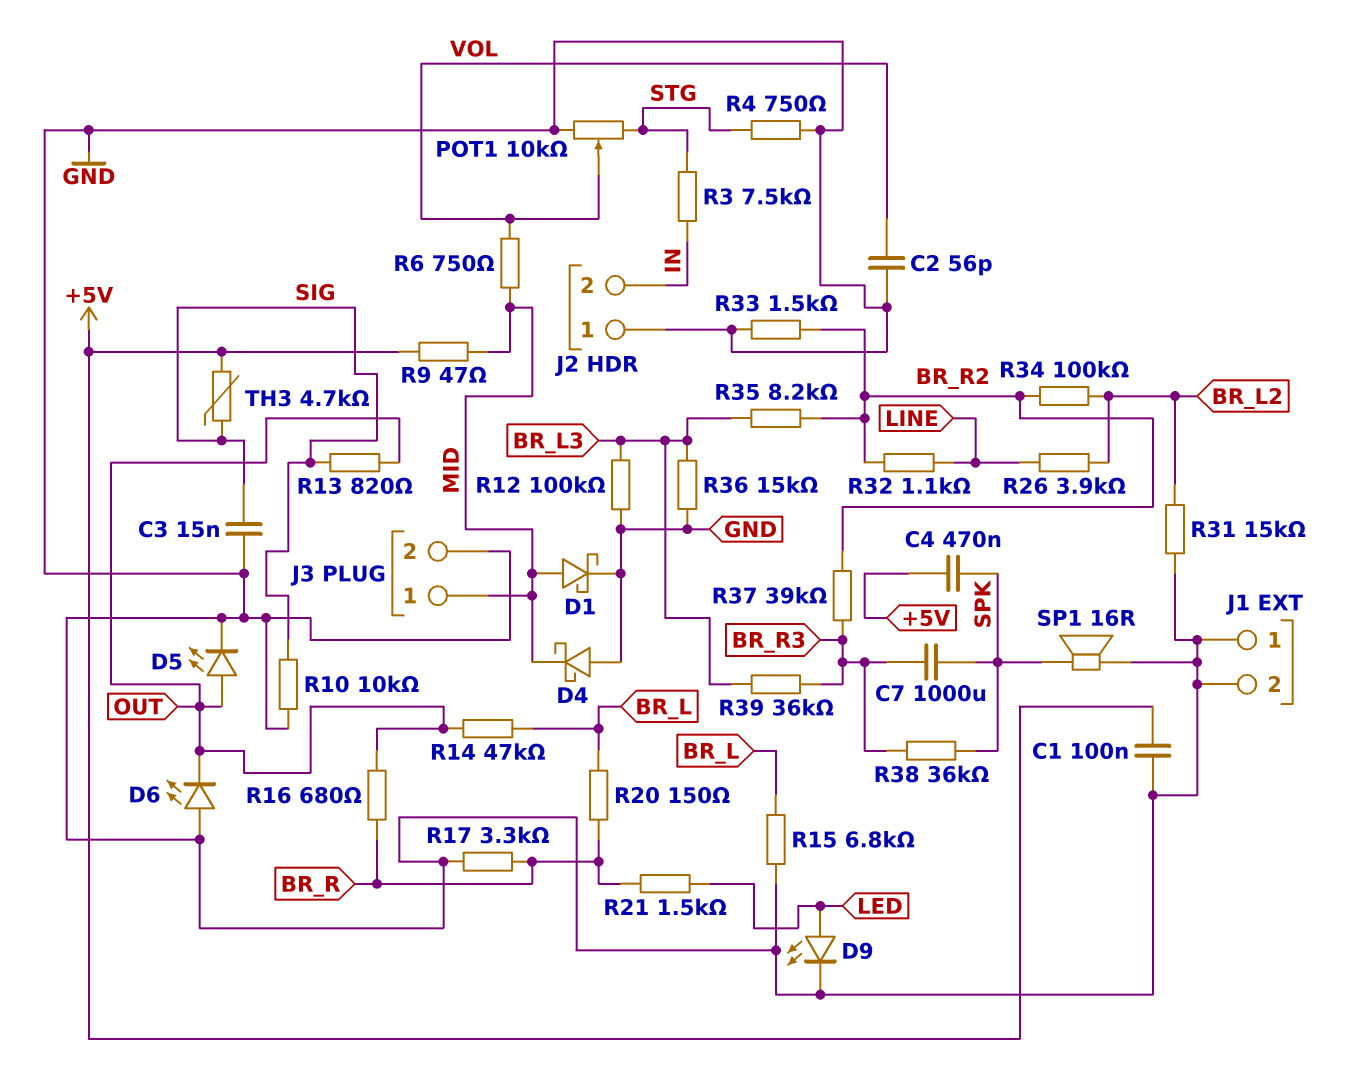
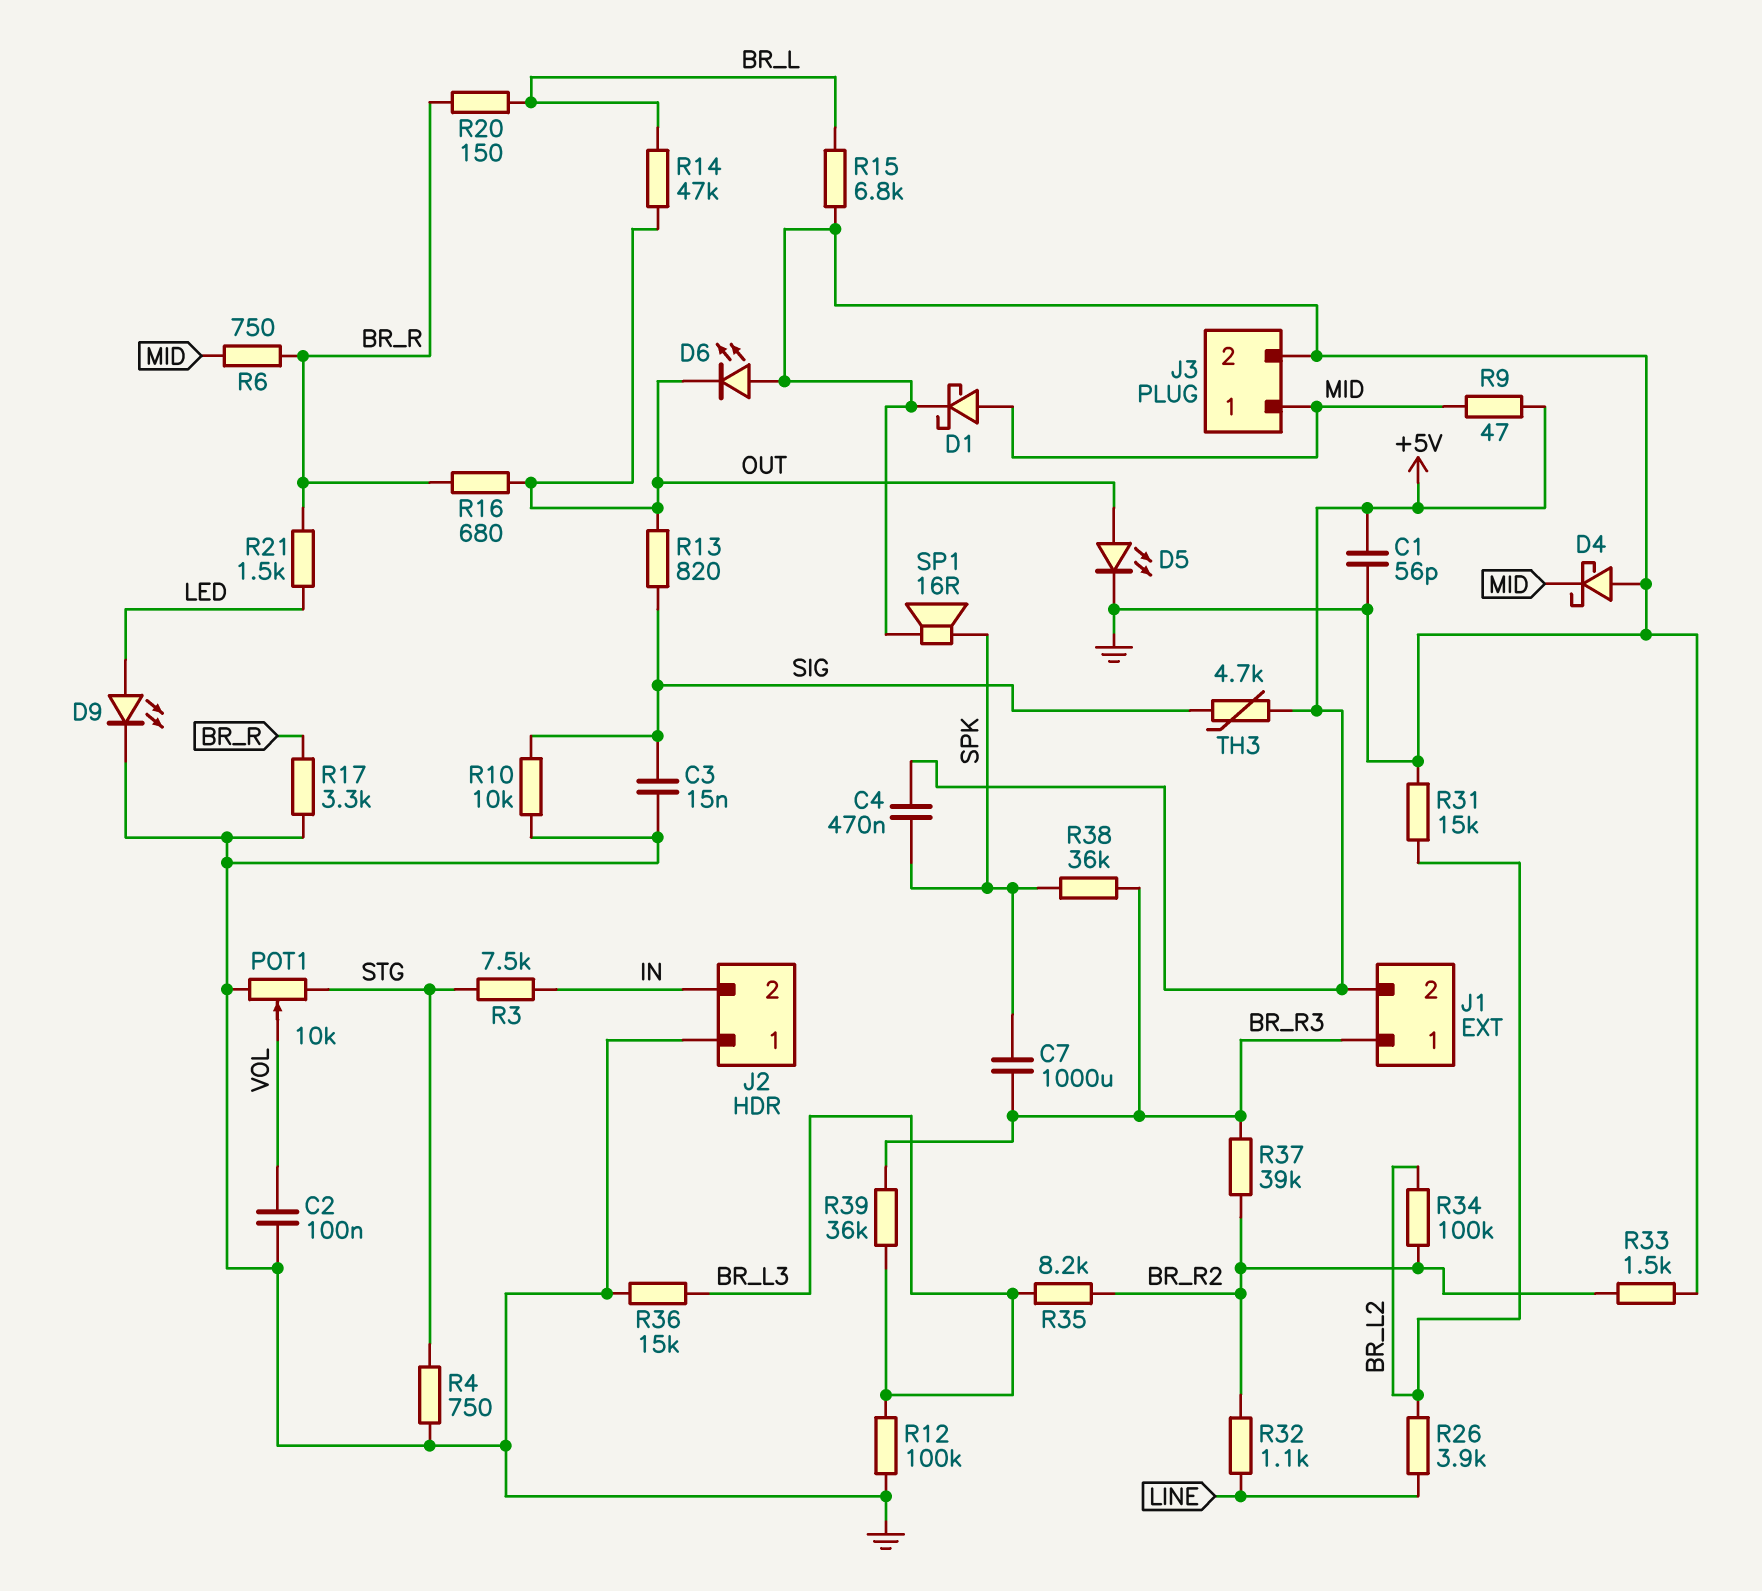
C1: 100nF (+5V, GND) -> 56pF (+5V, GND)
C2: 56pF (GND, VOL) -> 100nF (GND, VOL)
J1 pin 1: GND -> BR_R3
J1 pin 2: GND -> +5V
R6: 750 (MID, VOL) -> 750 (BR_R, MID)

